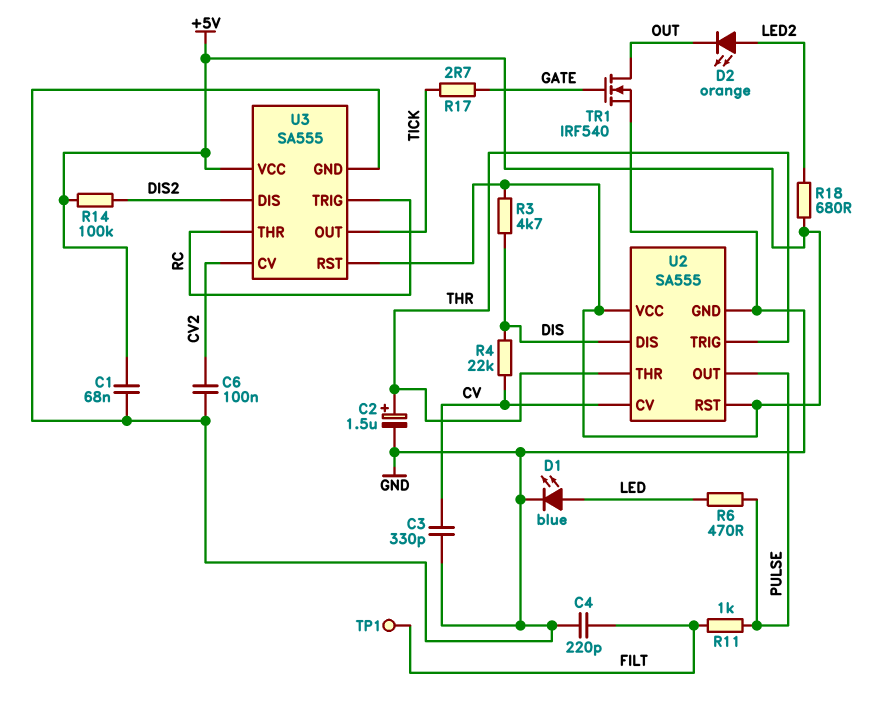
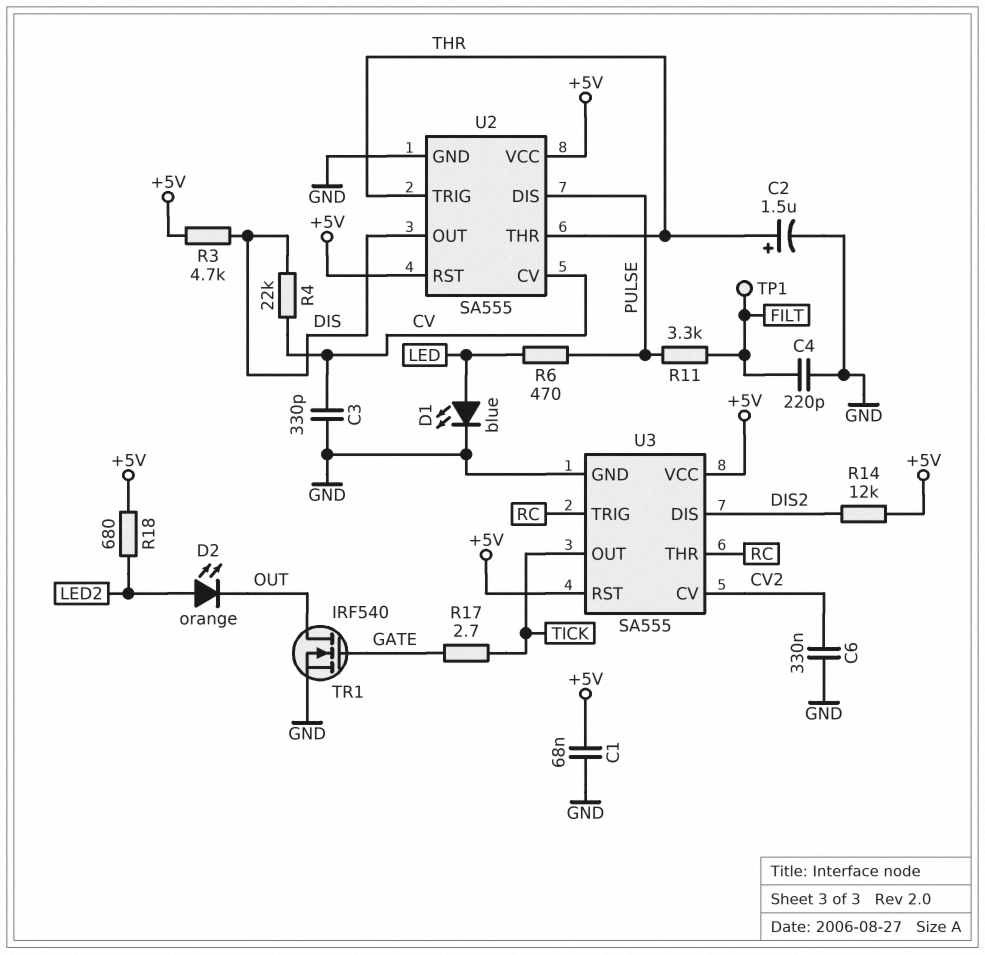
C6: 100nF (CV2, GND) -> 330nF (CV2, GND)
R11: 1k (FILT, PULSE) -> 3.3k (FILT, PULSE)
R14: 100k (+5V, DIS2) -> 12k (+5V, DIS2)
U2 pin DIS: DIS -> PULSE
U2 pin OUT: PULSE -> DIS

